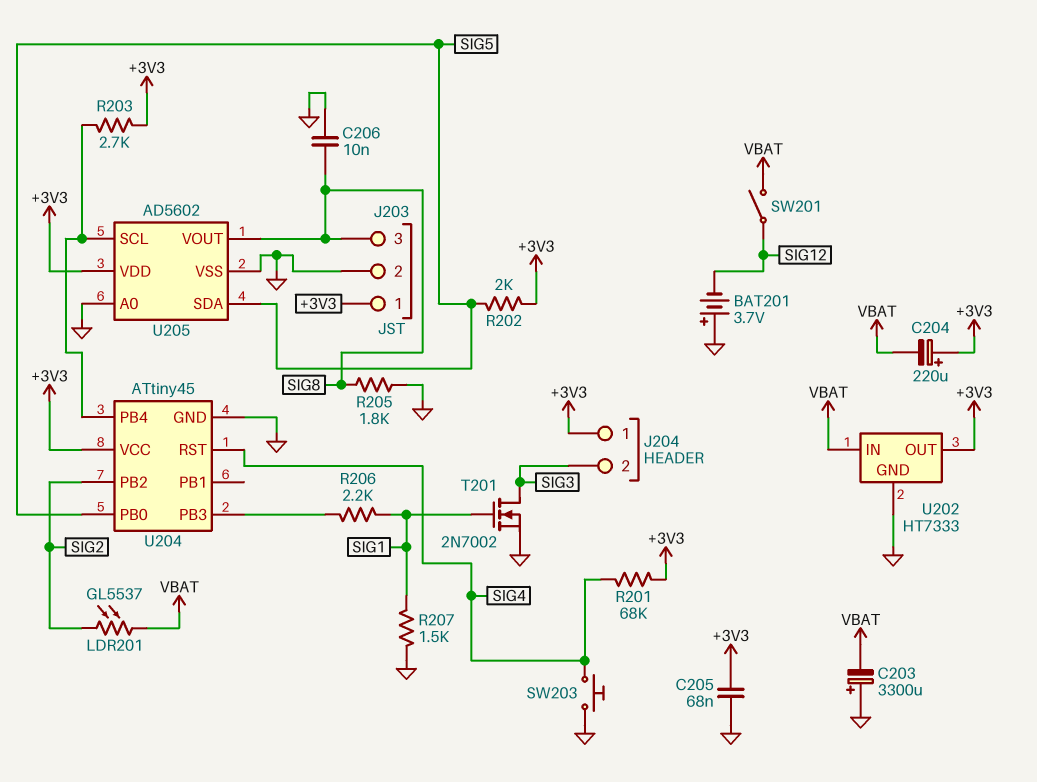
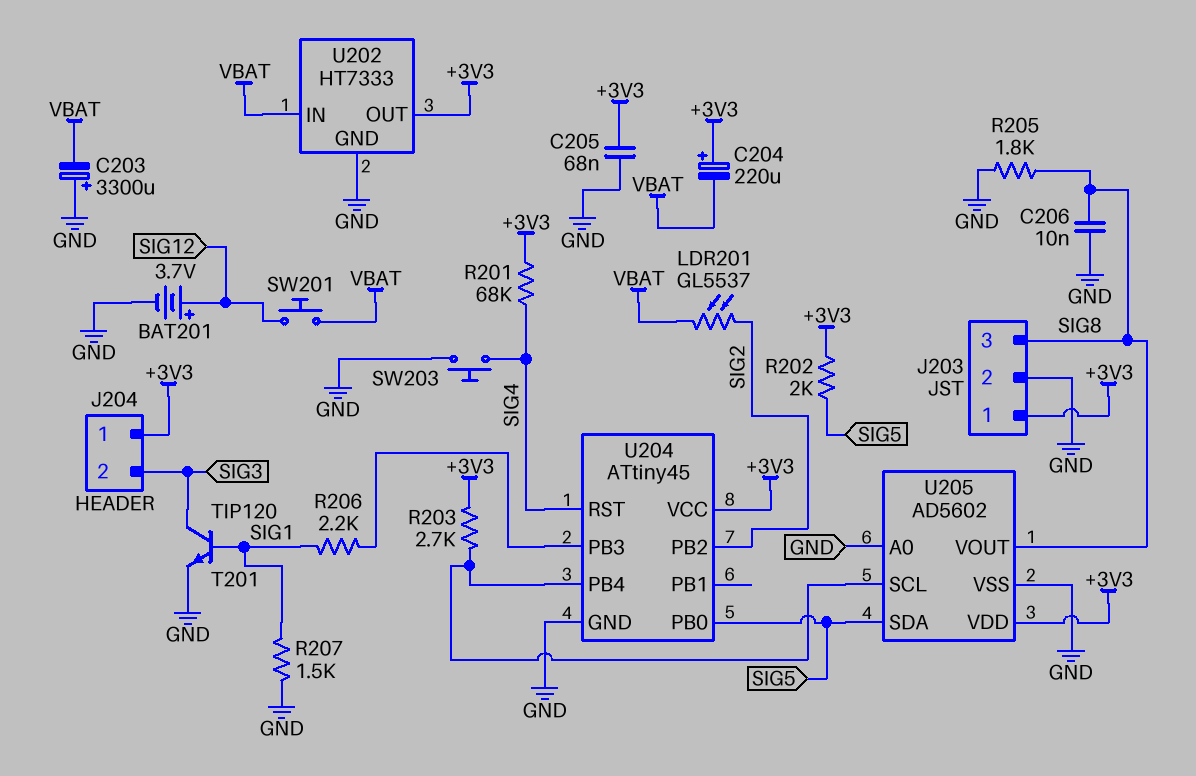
BAT201: 3.7V (plus GND, minus SIG12) -> 3.7V (plus SIG12, minus GND)
SW201: switch (SIG12, VBAT) -> button (SIG12, VBAT)
T201: NMOS 2N7002 (G SIG1, D SIG3, S GND) -> NPN TIP120 (B SIG1, C SIG3, E GND)

